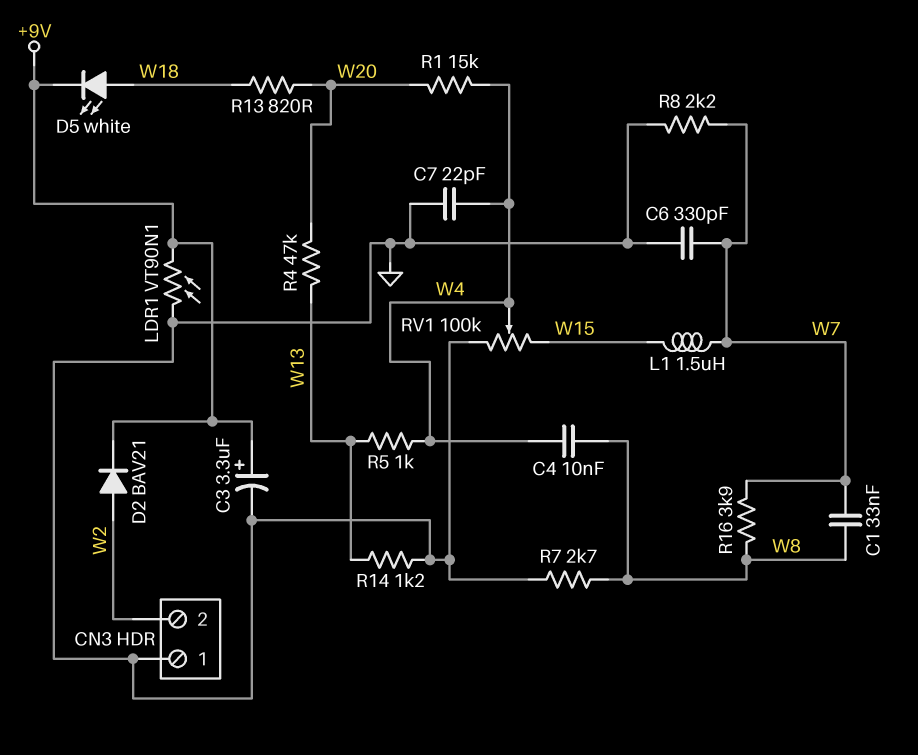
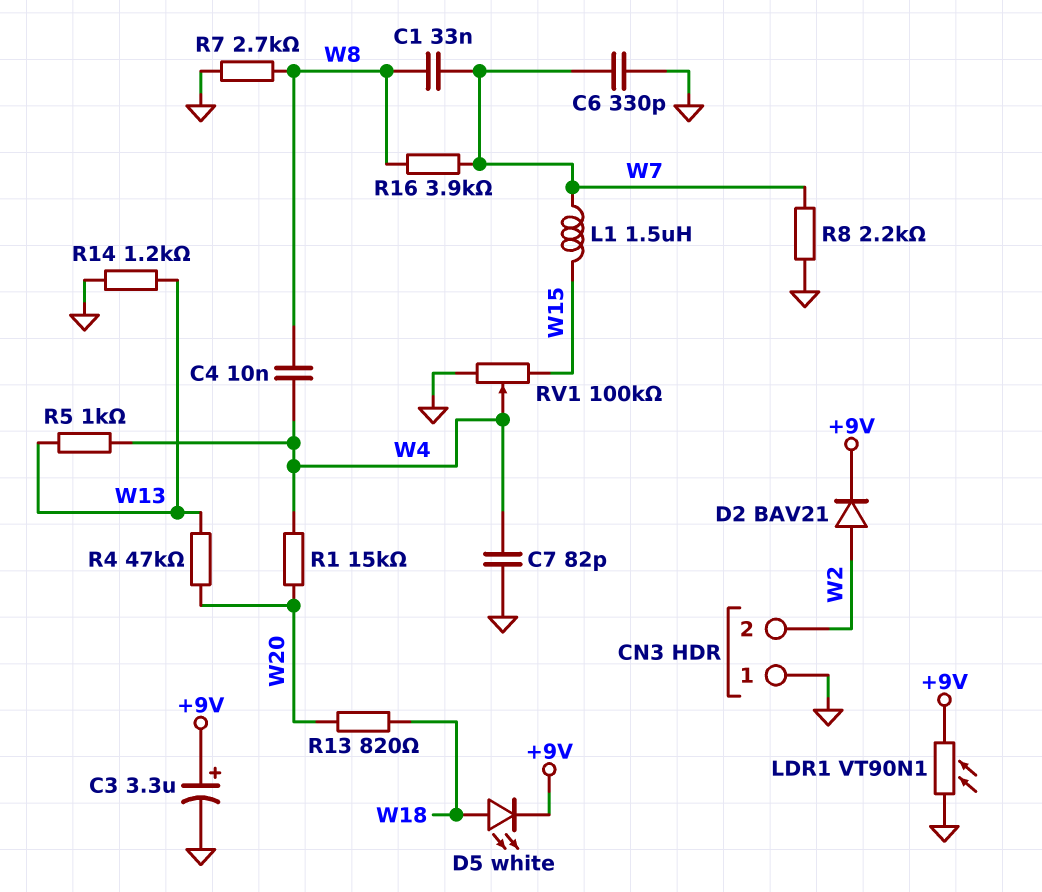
C7: 22pF (GND, W4) -> 82pF (GND, W4)

